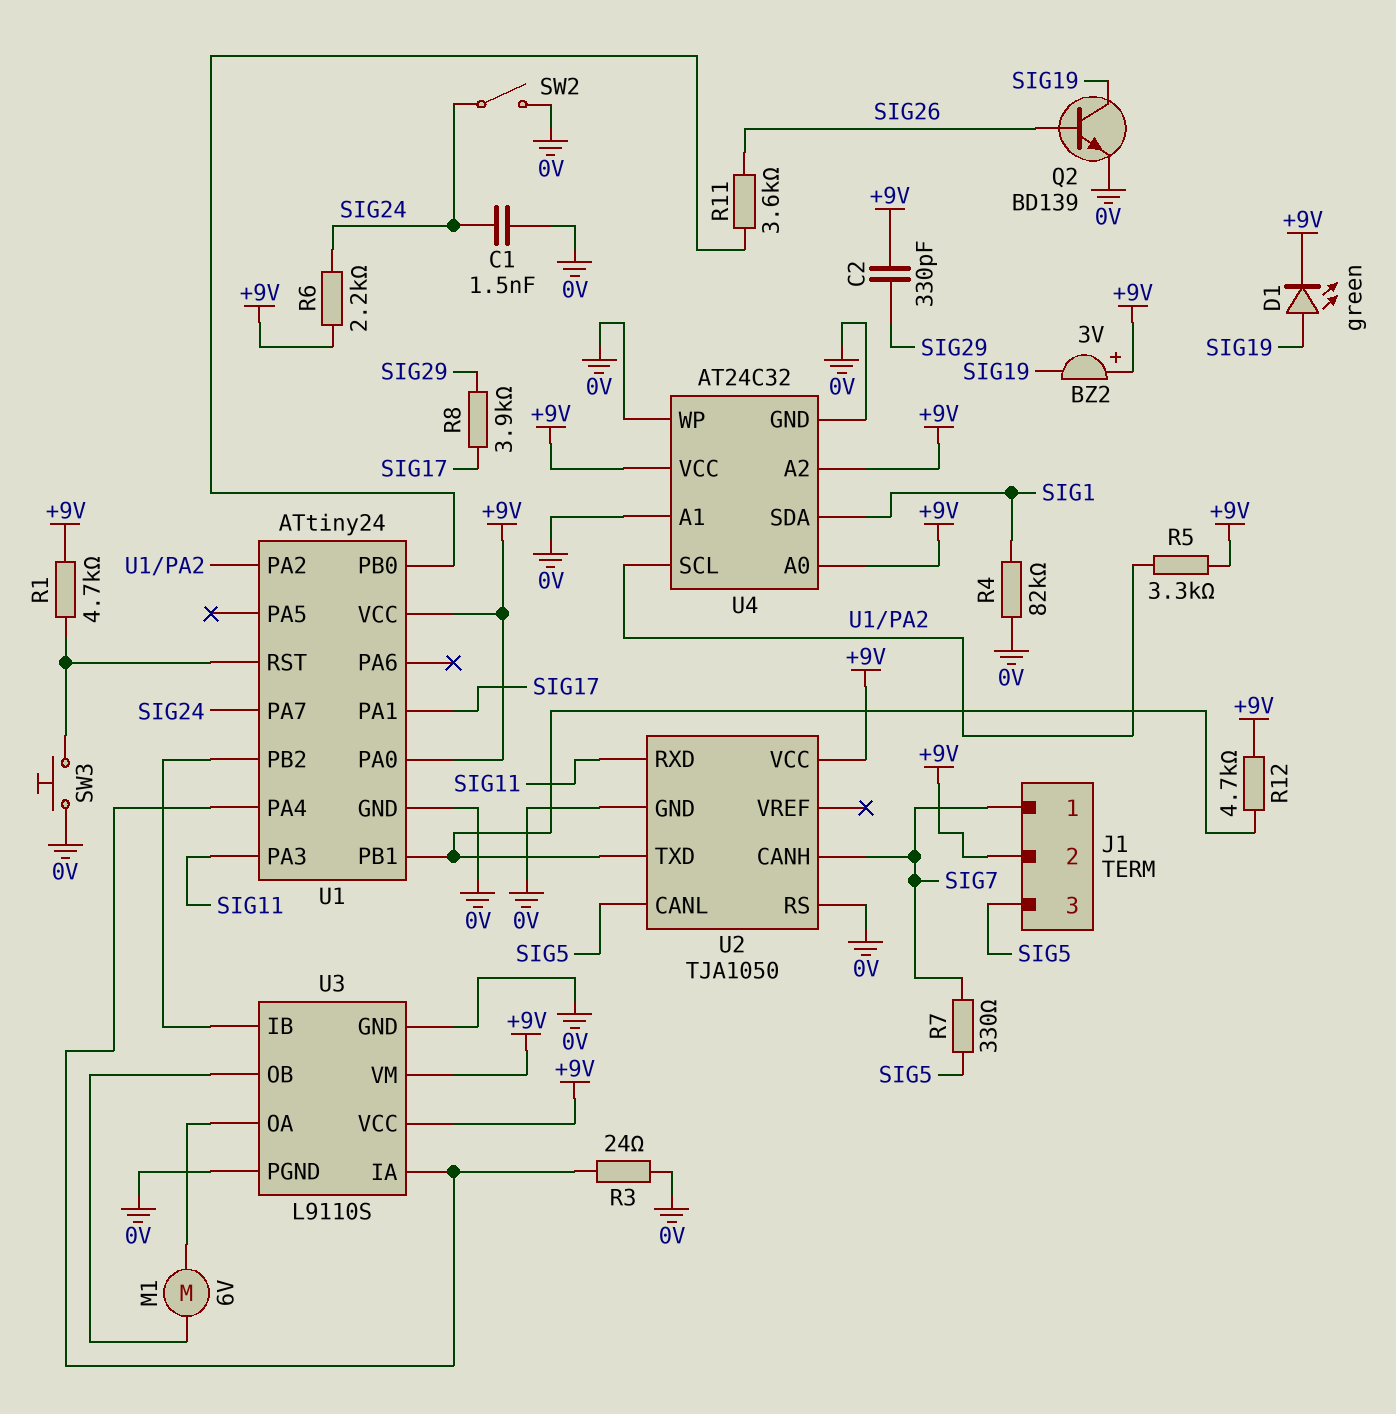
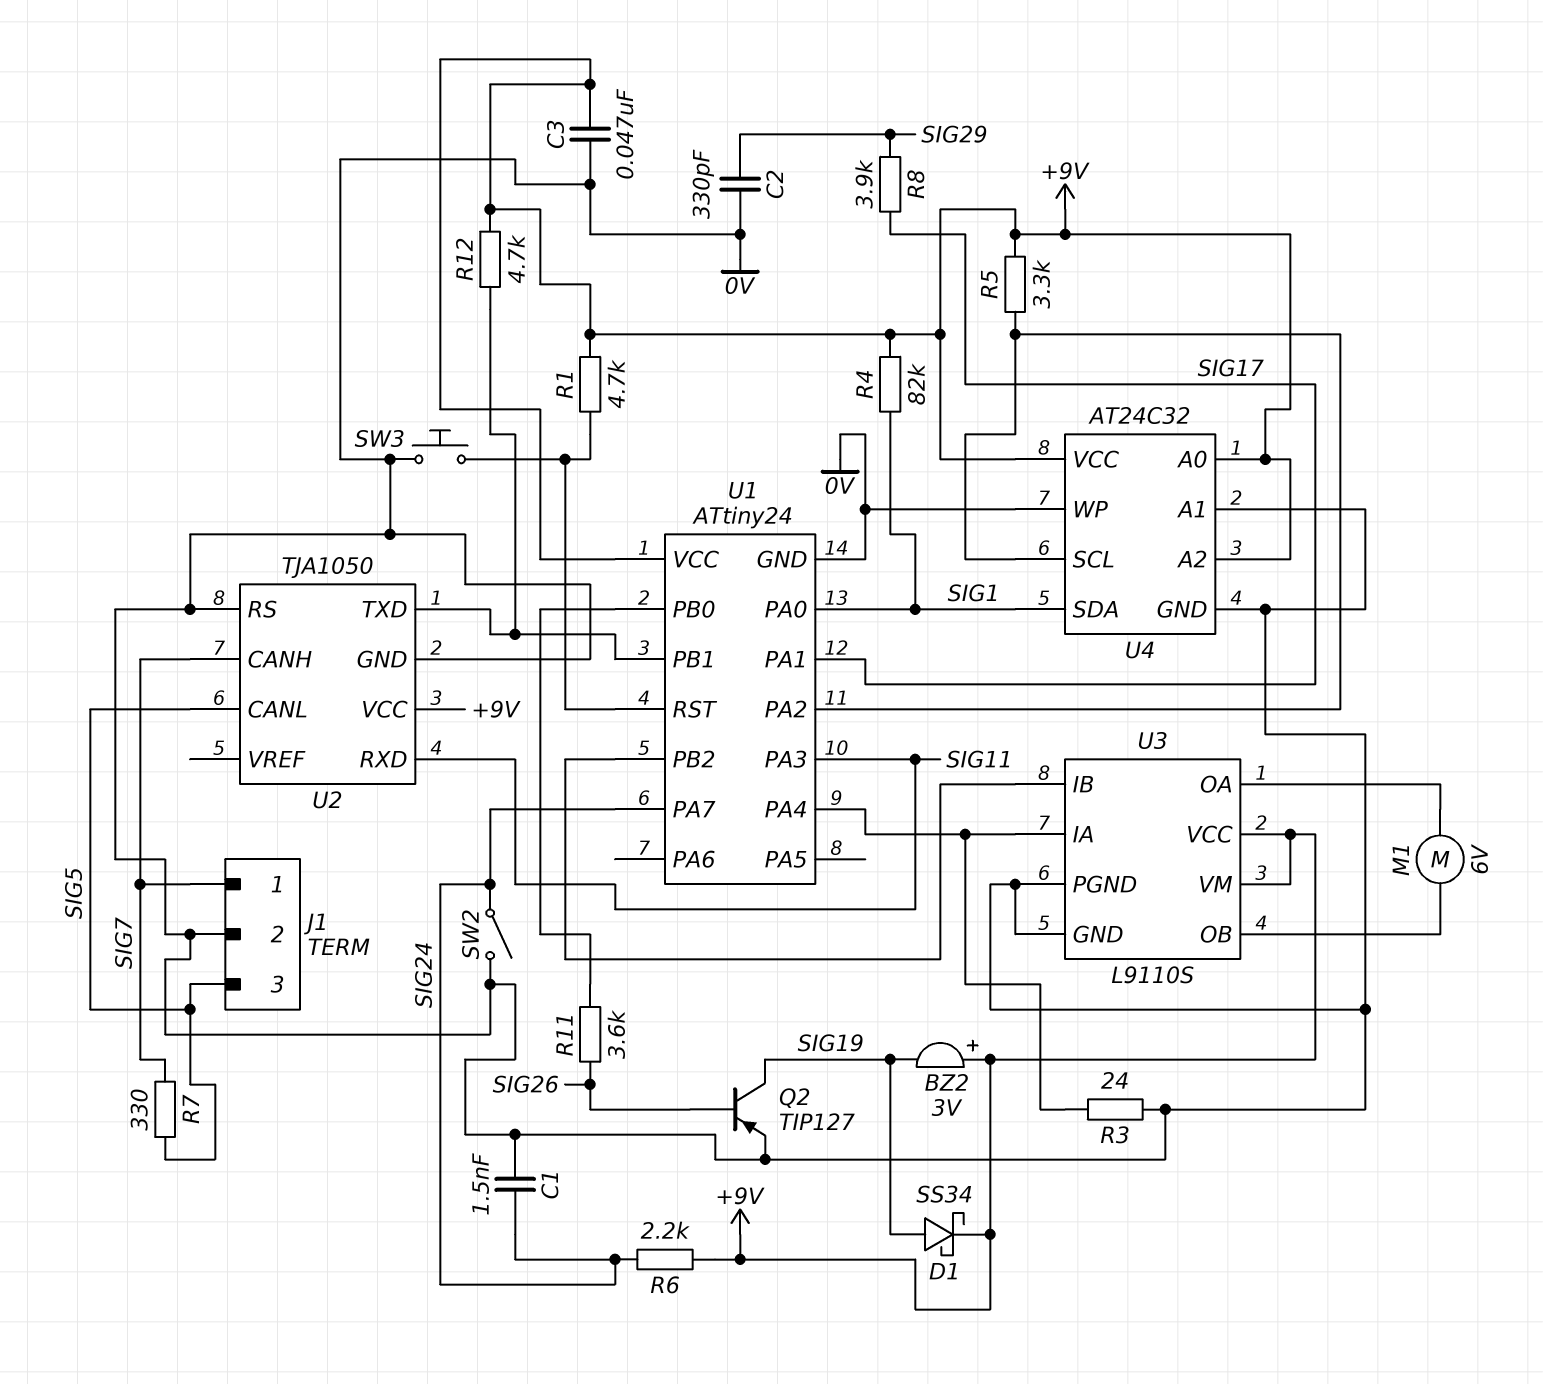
C2: 330pF (+9V, SIG29) -> 330pF (0V, SIG29)
C3: none -> 47nF (+9V, 0V)
D1: LED green (A SIG19, K +9V) -> schottky SS34 (A SIG19, K +9V)
J1 pin 2: +9V -> 0V
Q2: NPN BD139 (B SIG26, C SIG19, E 0V) -> PNP TIP127 (B SIG26, C SIG19, E 0V)
R4: 82k (0V, SIG1) -> 82k (+9V, SIG1)
U1 pin PA0: +9V -> SIG1

